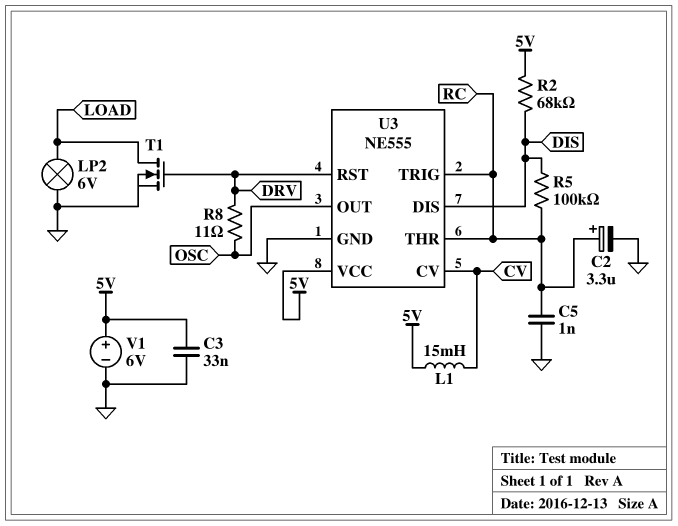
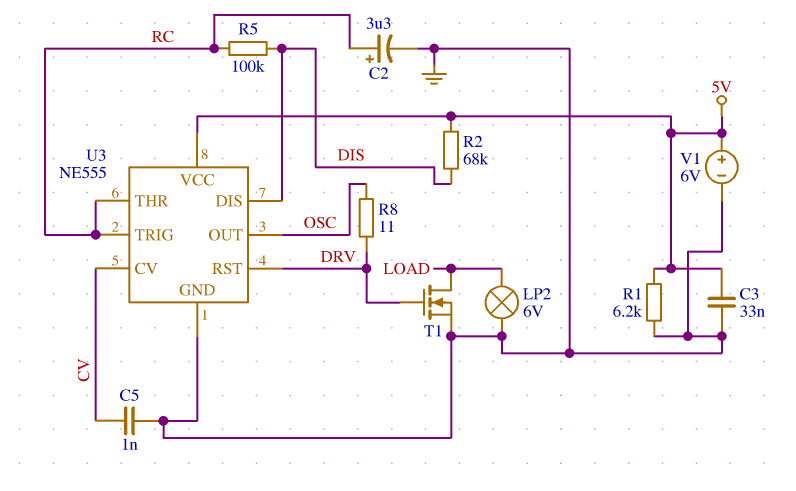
C5: 1nF (GND, RC) -> 1nF (CV, GND)
L1: 15mH (5V, CV) -> none
R1: none -> 6.2k (5V, GND)

